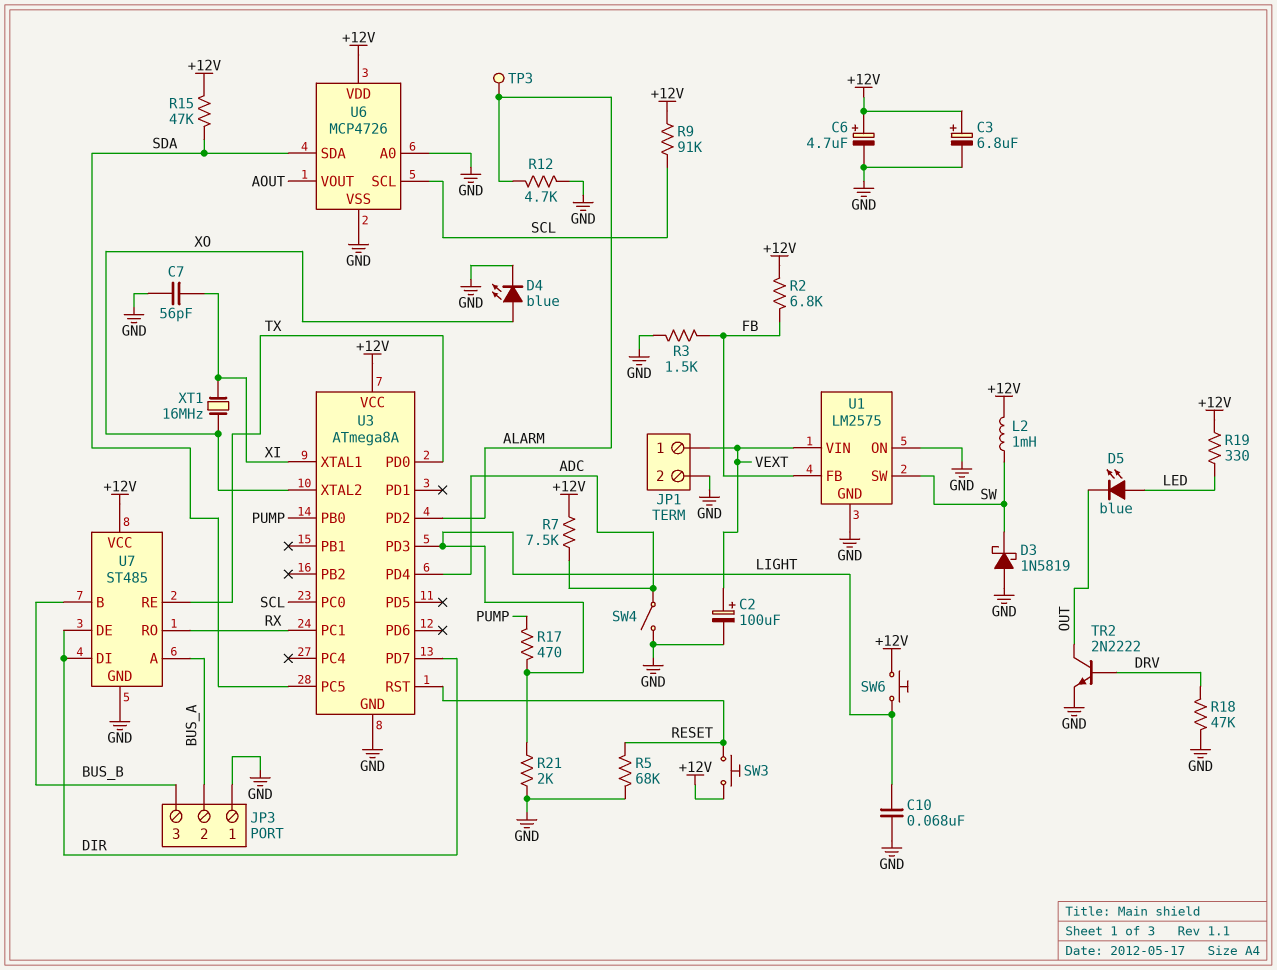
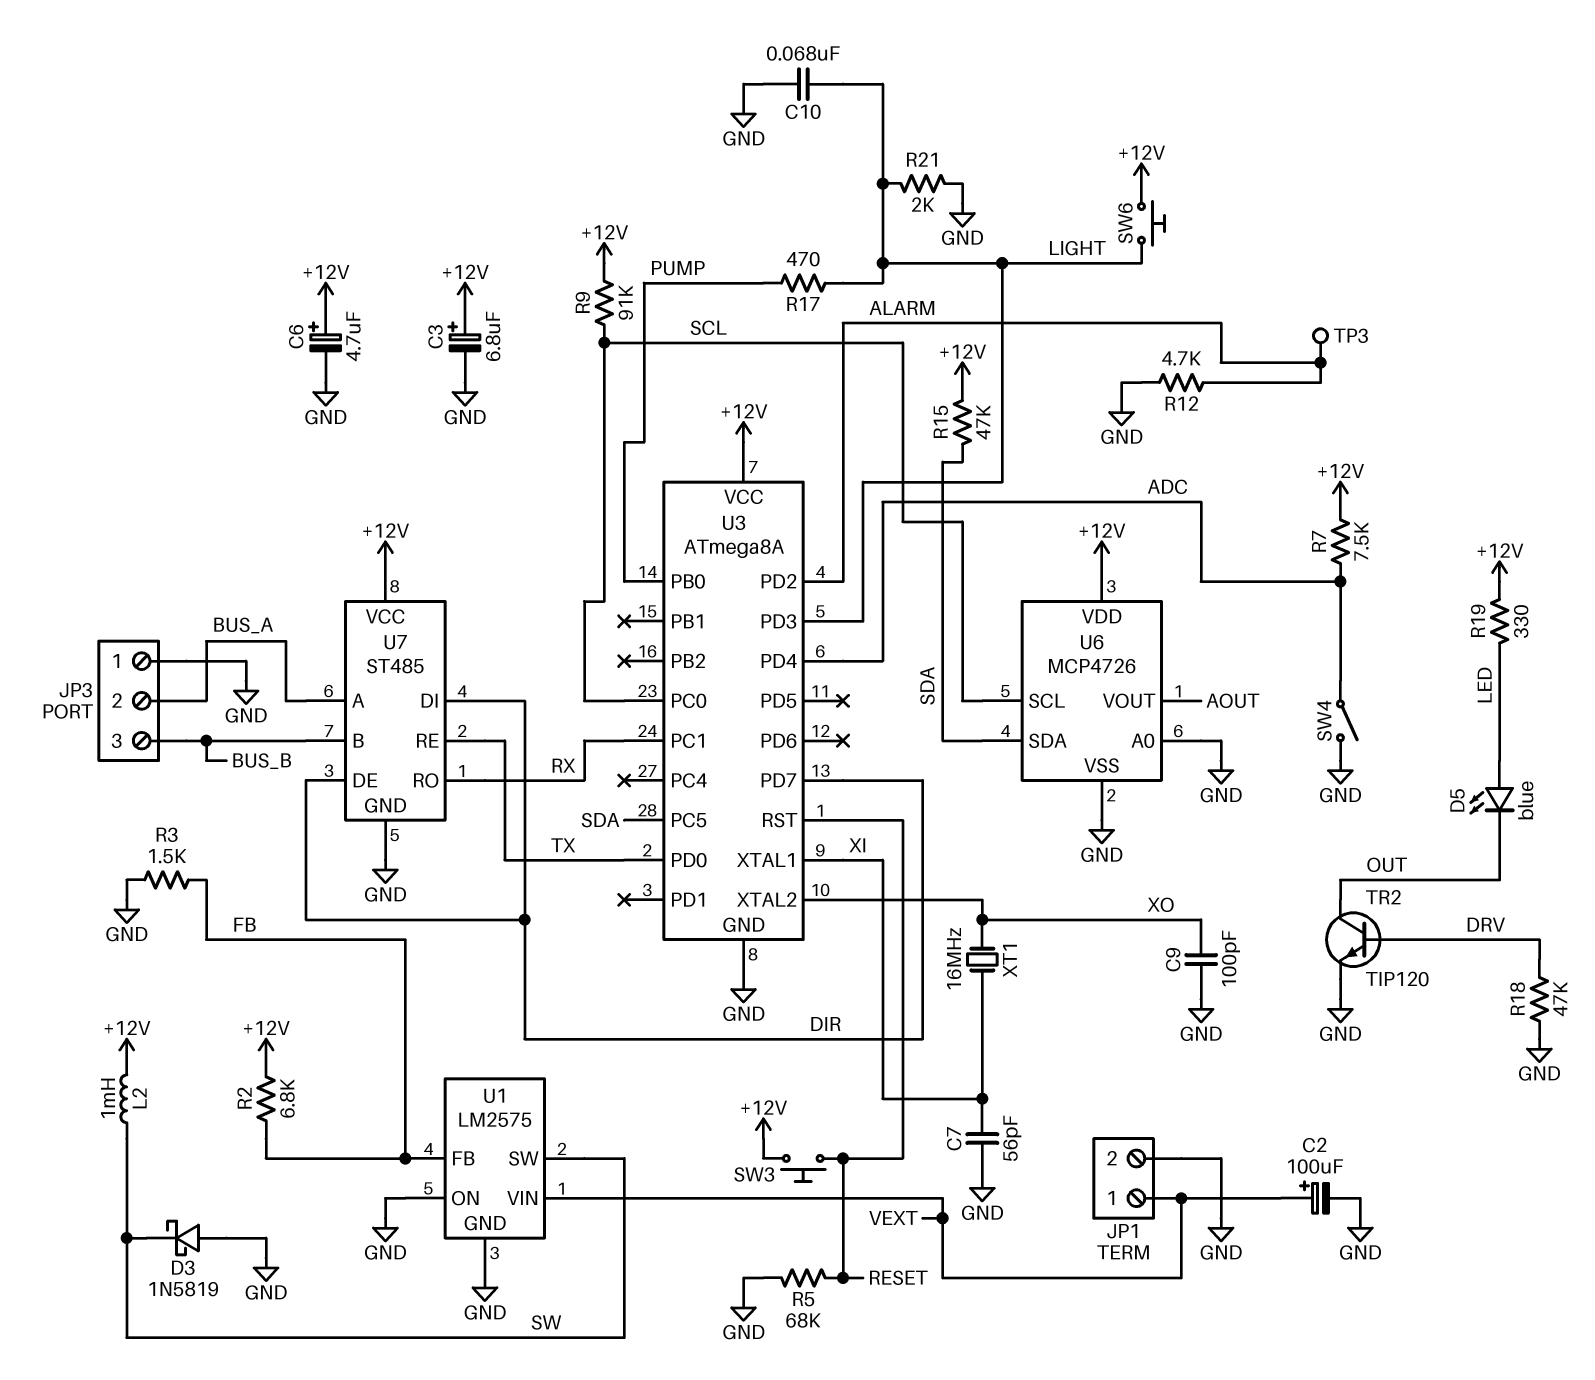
C9: none -> 100pF (GND, XO)
D4: LED blue (A XO, K GND) -> none
TR2: NPN 2N2222 (B DRV, C OUT, E GND) -> NPN TIP120 (B DRV, C OUT, E GND)

